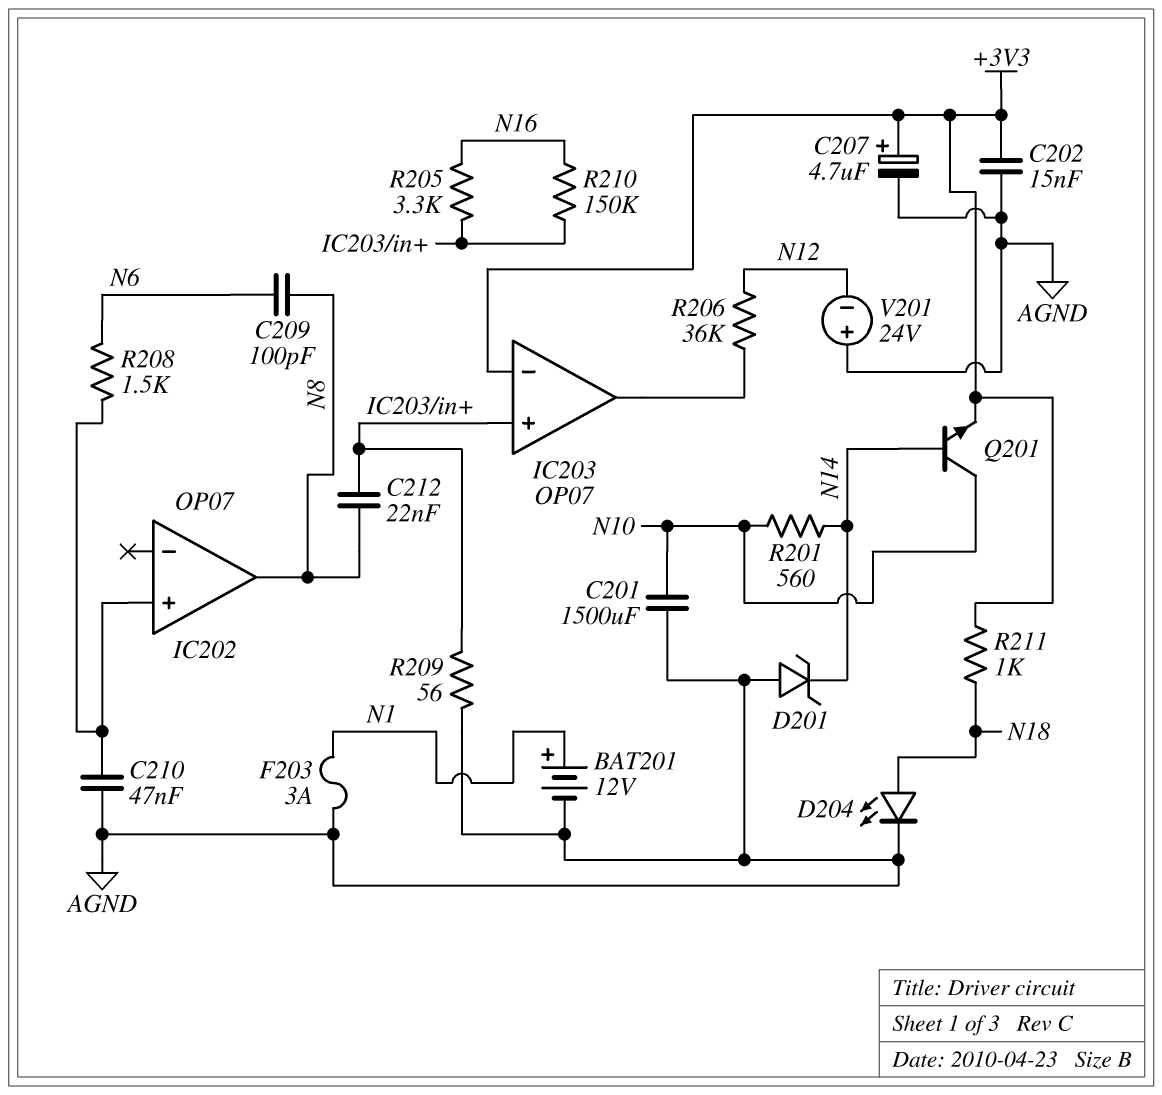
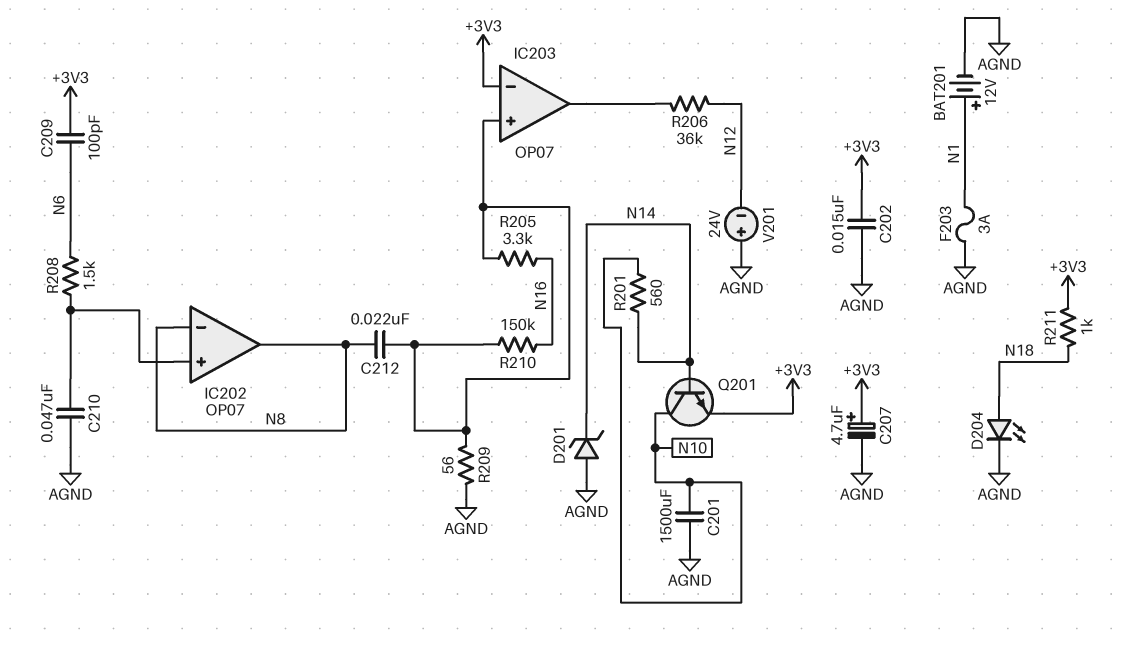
C209: 100pF (N6, N8) -> 100pF (+3V3, N6)
IC202 pin in-: none -> N8

